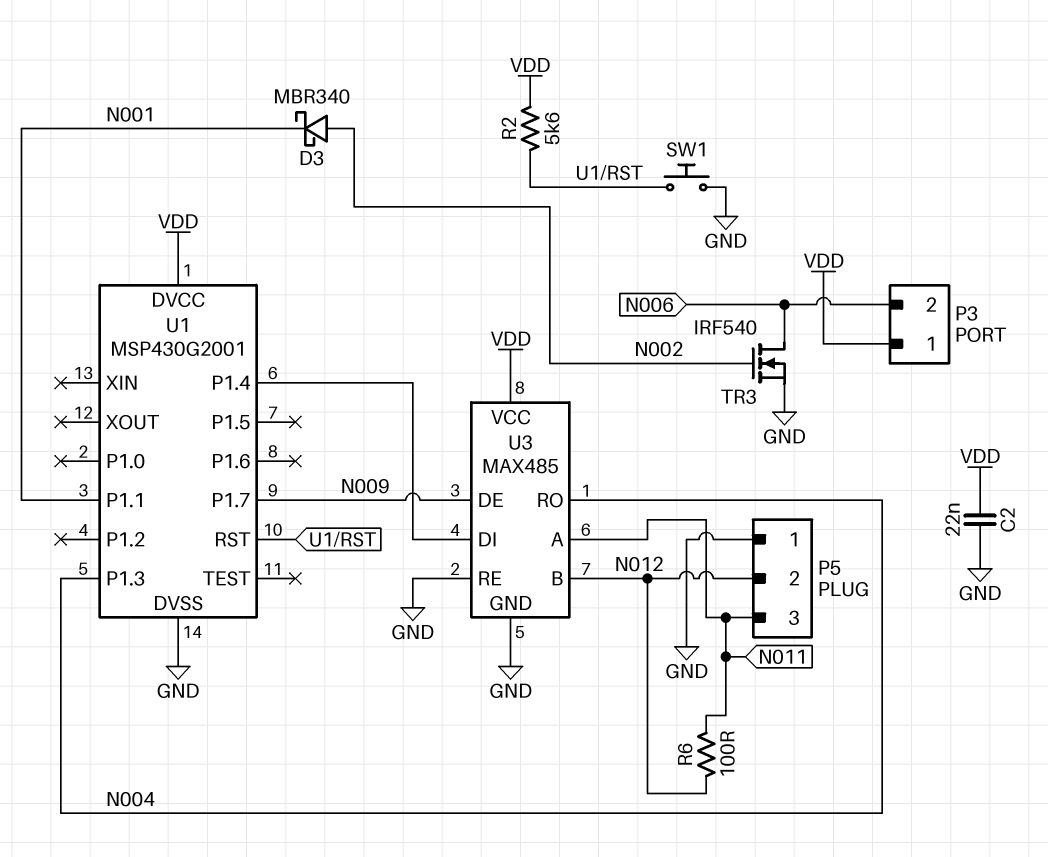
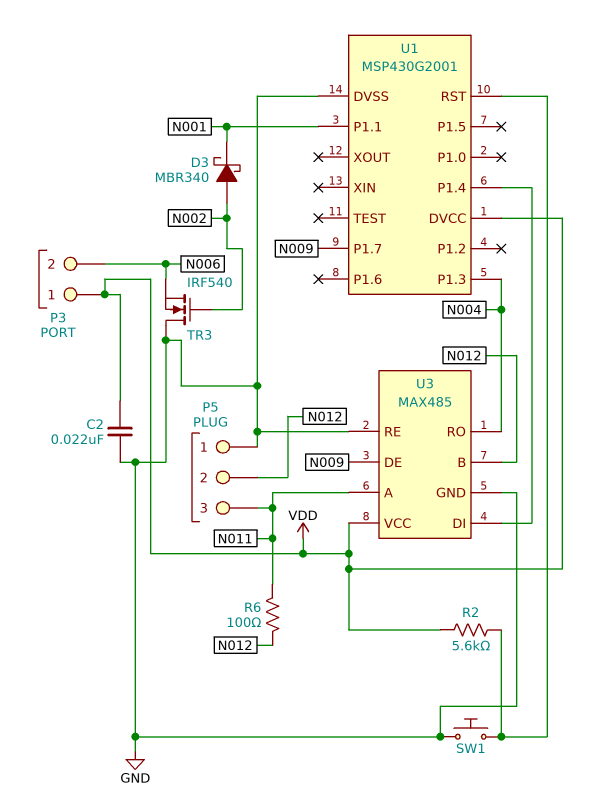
TR3: NMOS IRF540 (G N002, D N006, S GND) -> NMOS IRF540 (G N002, D GND, S N006)

